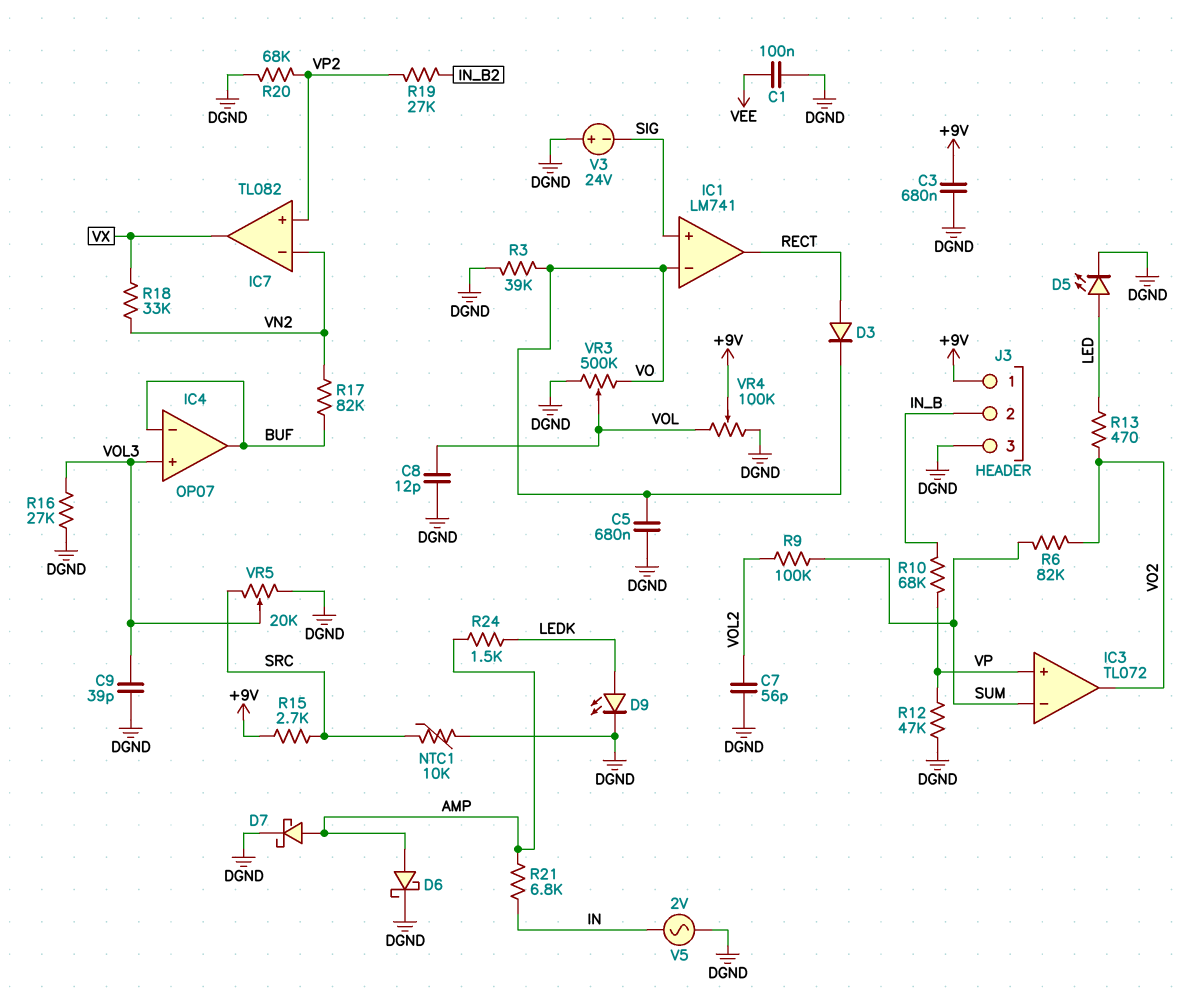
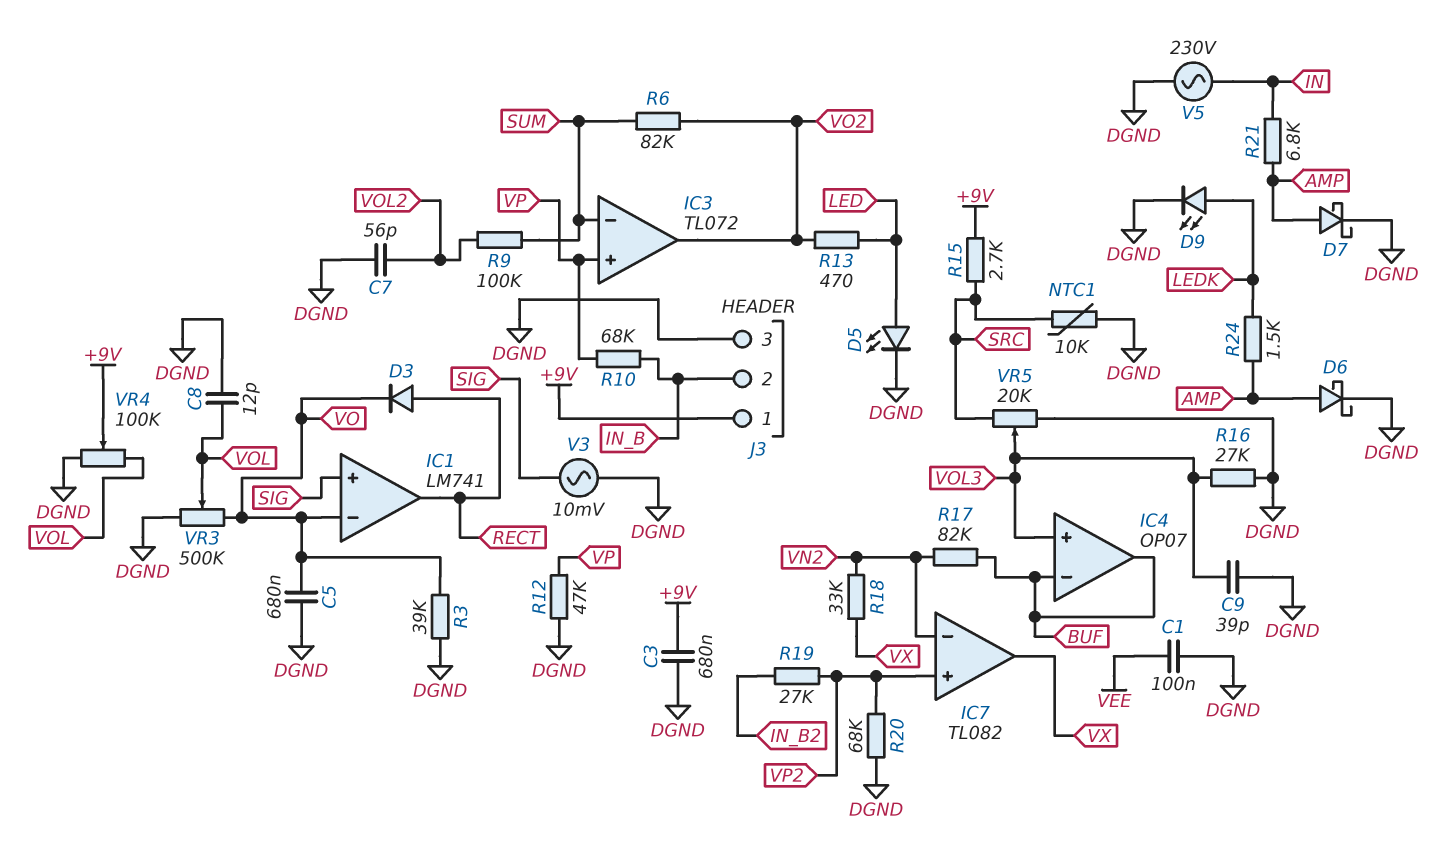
V3: 24V (plus DGND, minus SIG) -> AC 10mV (DGND, SIG)
V5: AC 2V (DGND, IN) -> AC 230V (DGND, IN)

